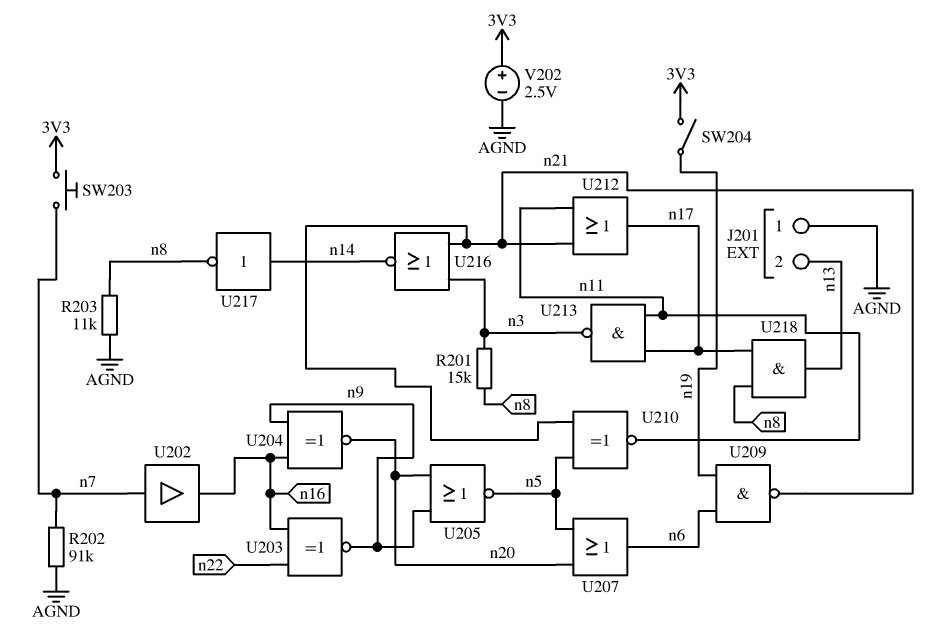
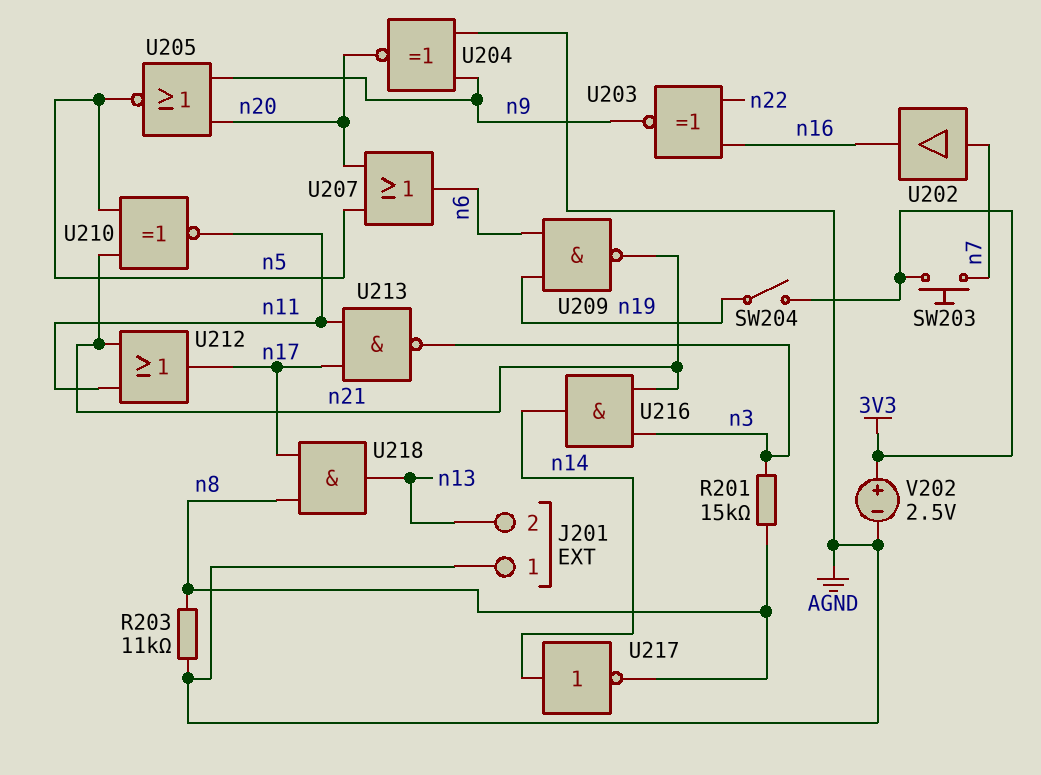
R202: 91k (AGND, n7) -> none
U204: XNOR (in n9, in n16, out n20) -> XNOR (in AGND, in n9, out n20)
U216: NOR (in n3, in n21, out n14) -> AND (in n3, in n21, out n14)

